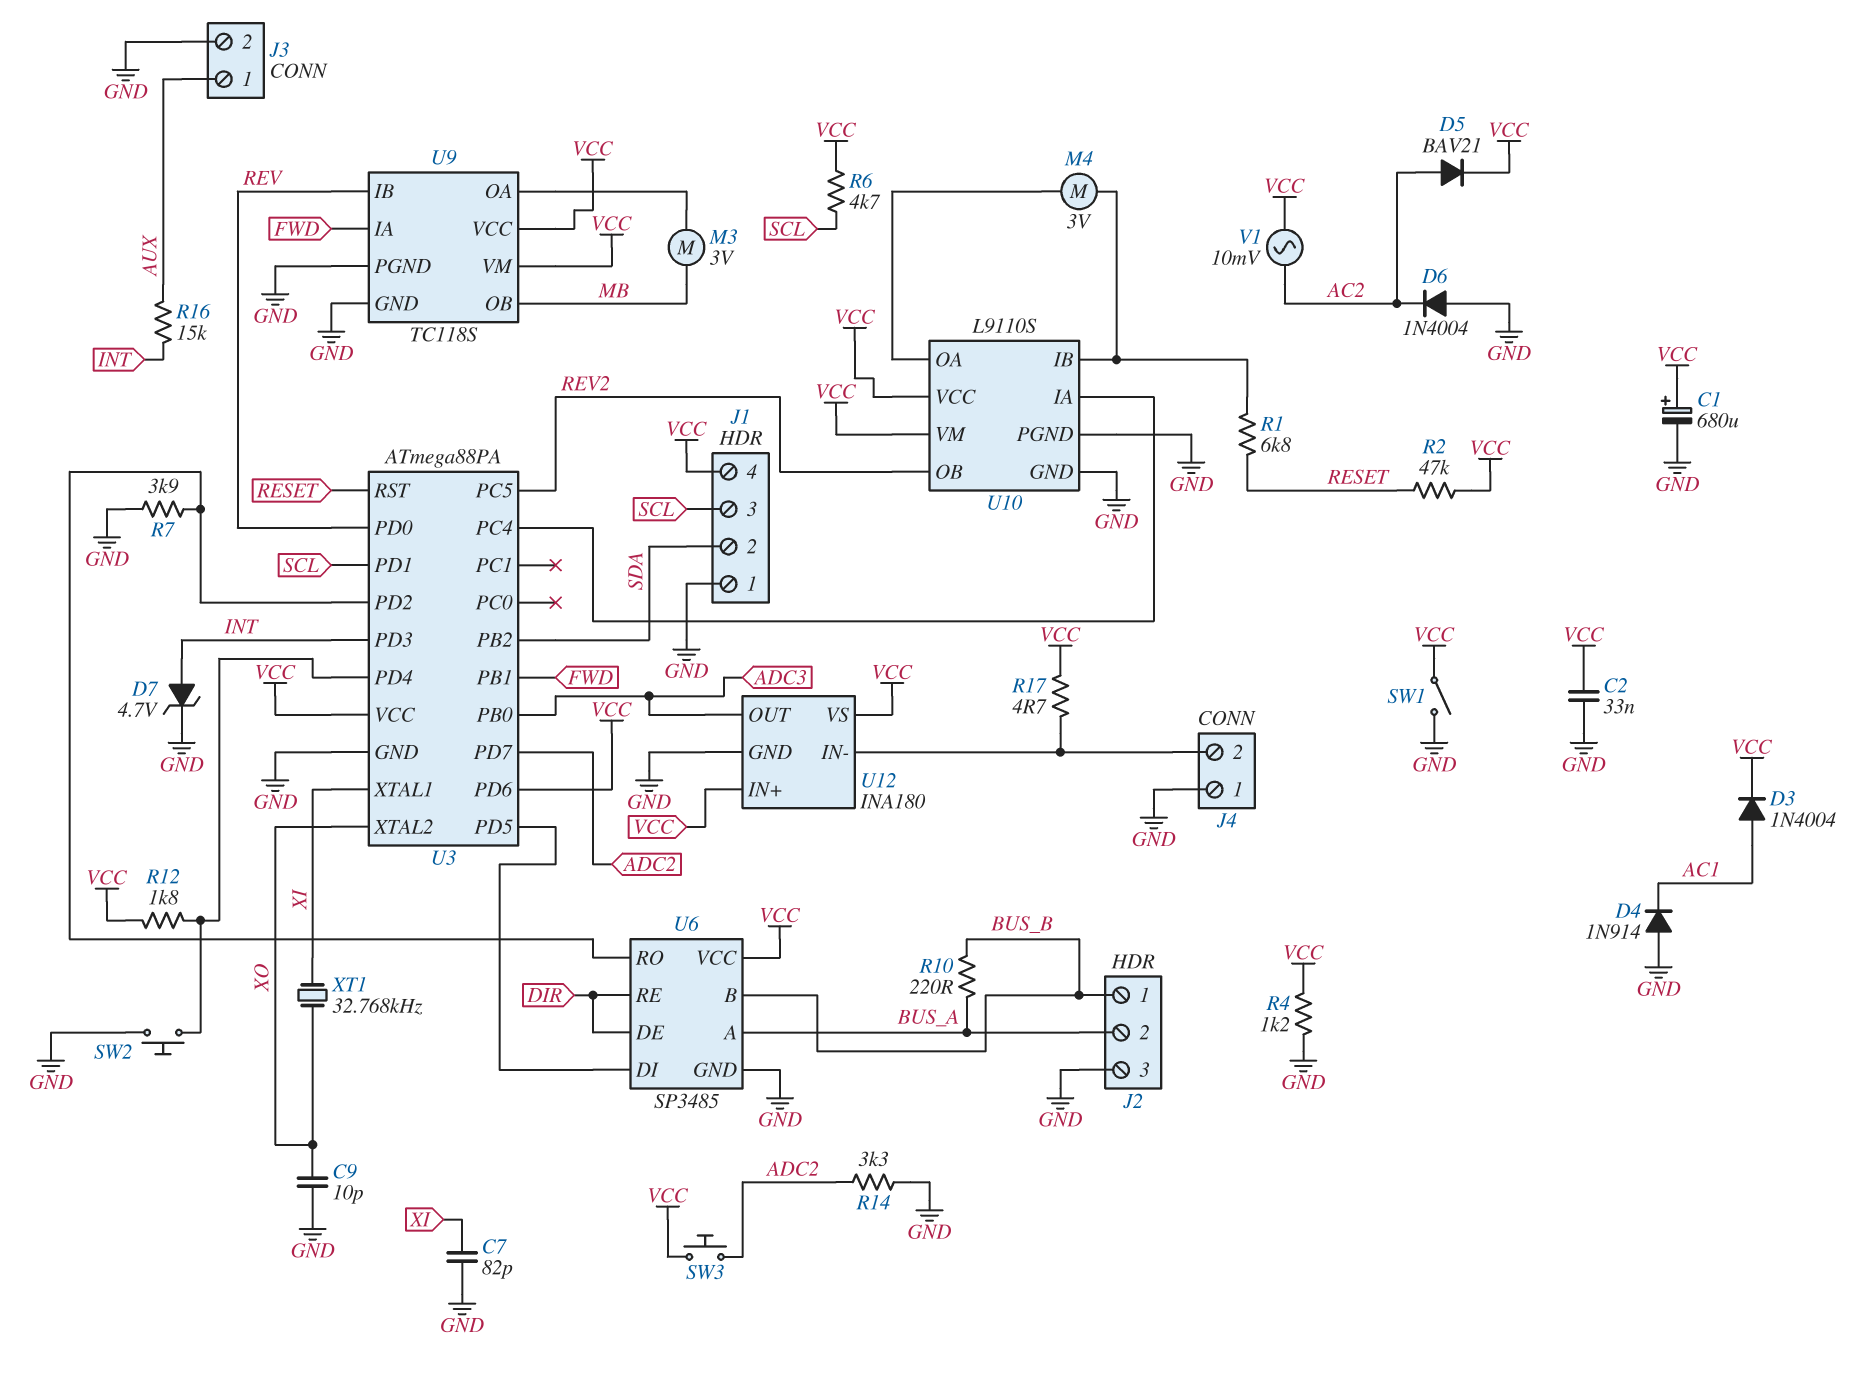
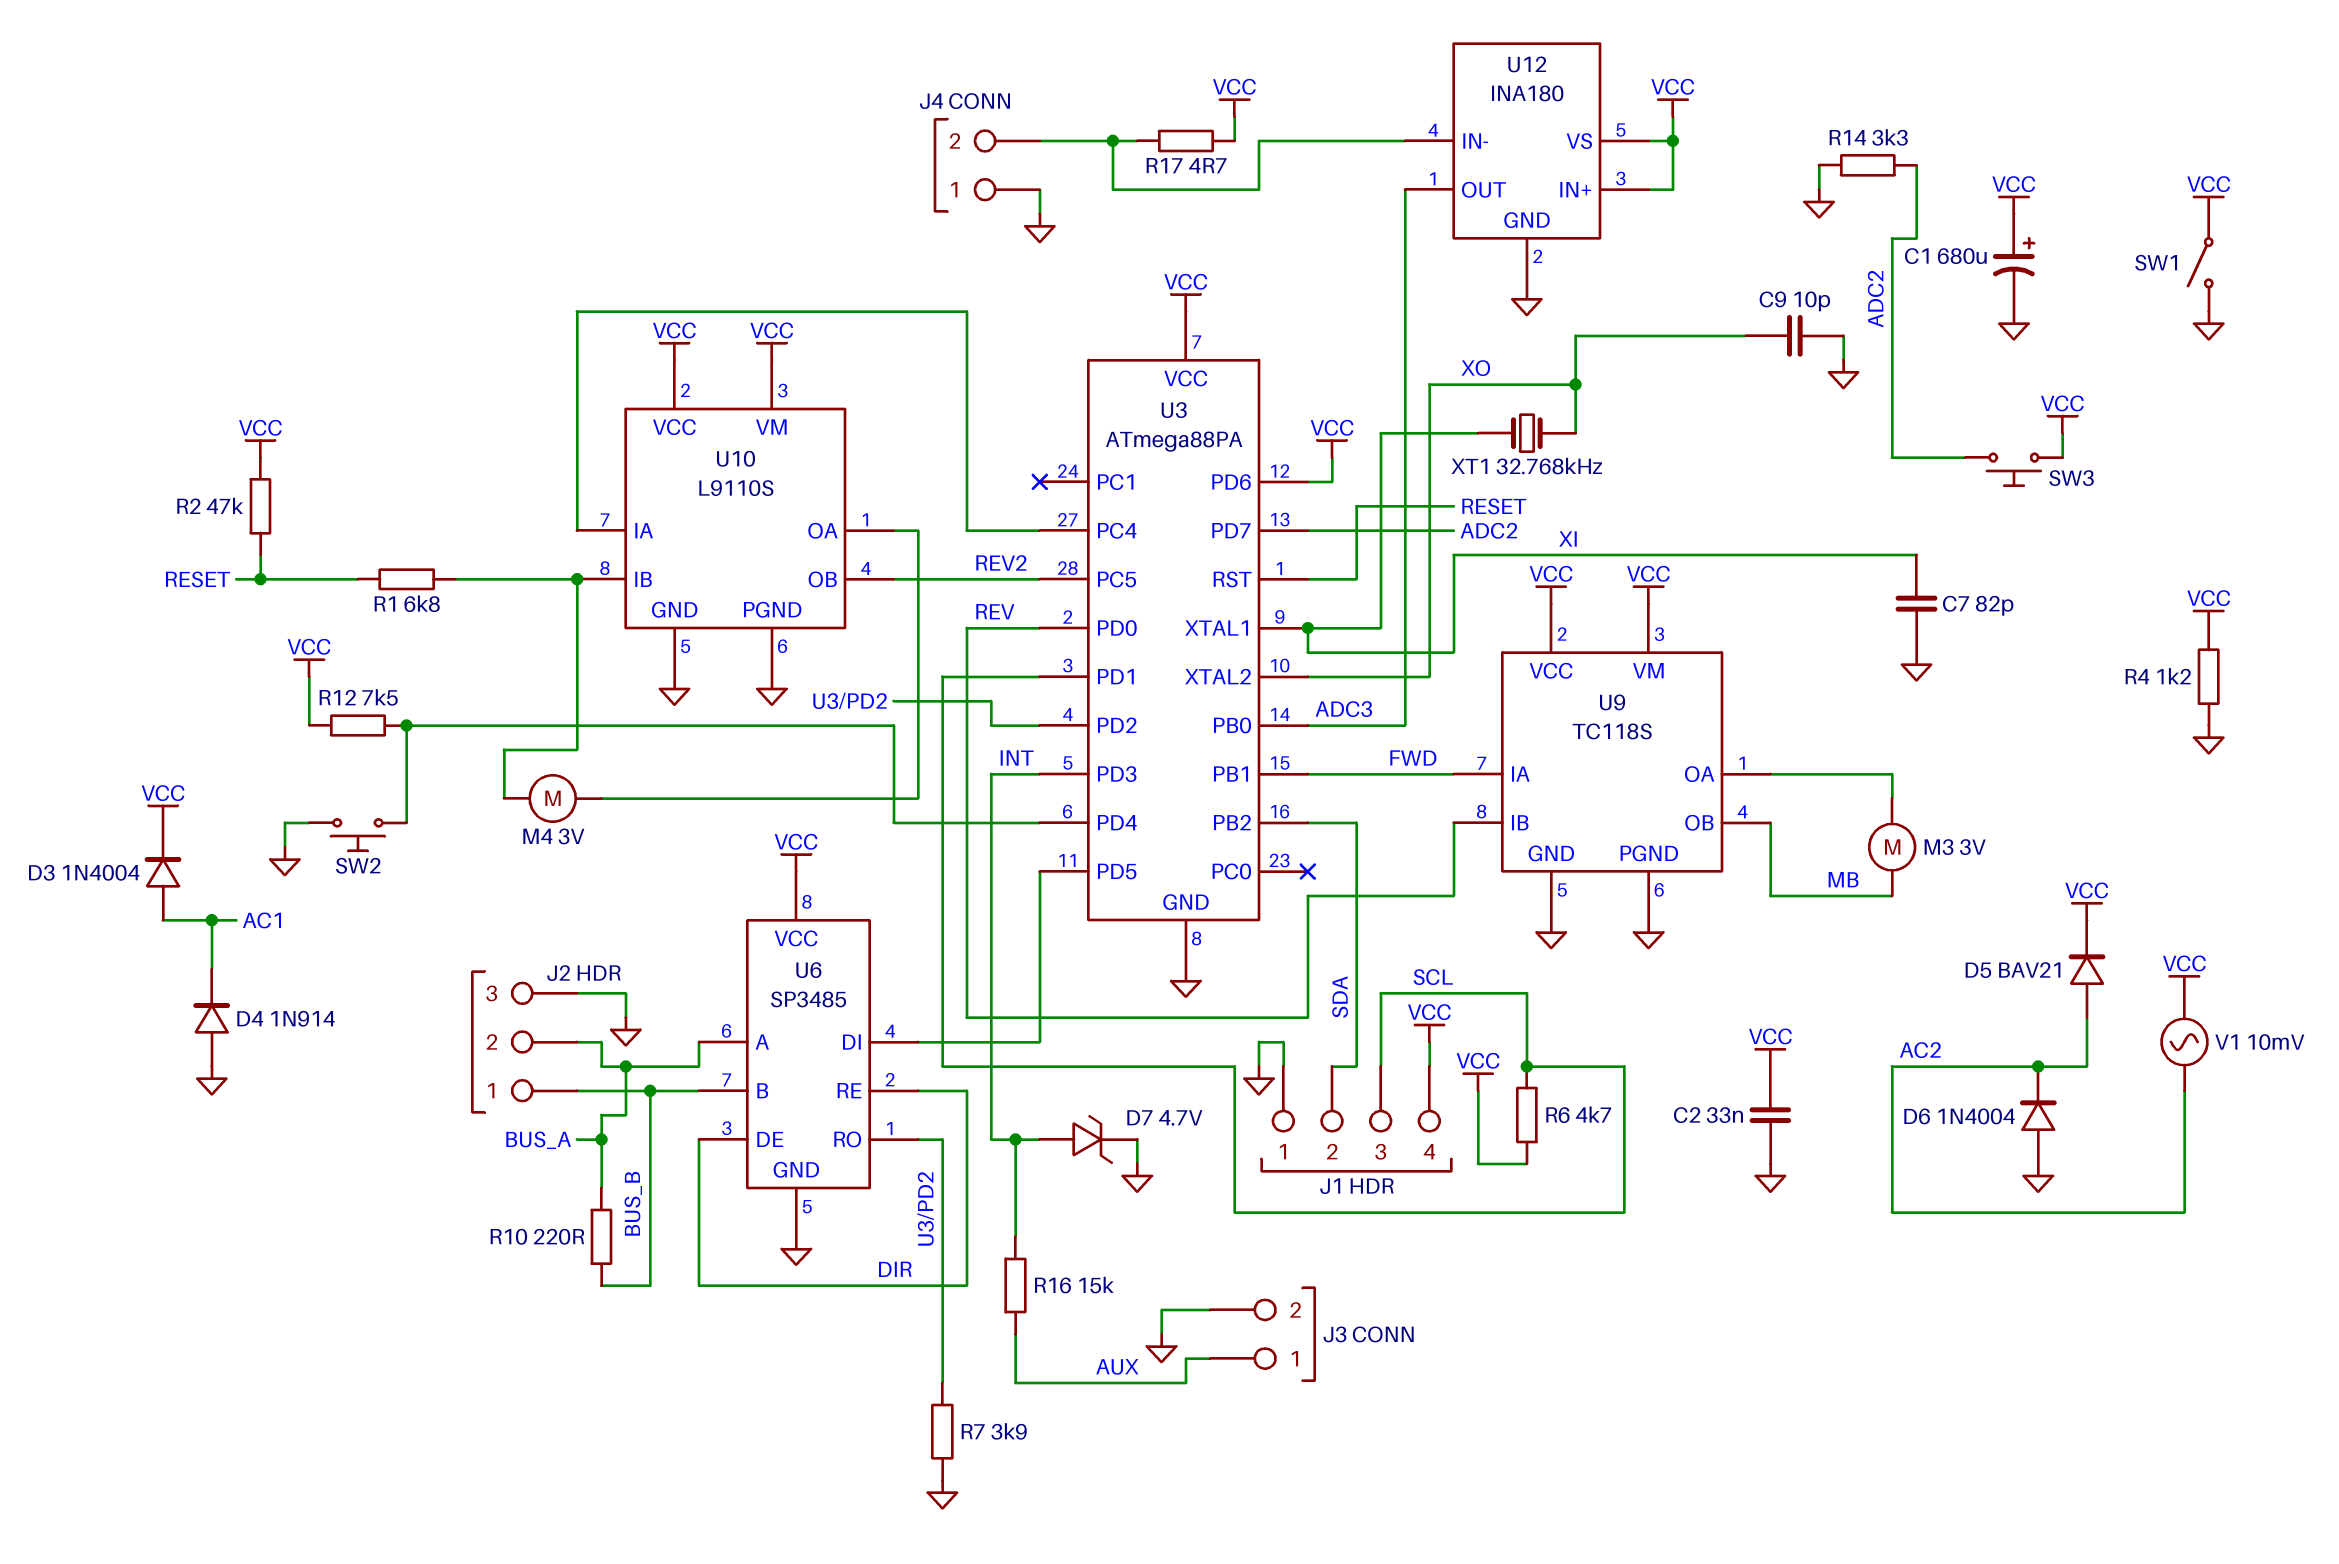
R12: 1.8k (U3/PD4, VCC) -> 7.5k (U3/PD4, VCC)

